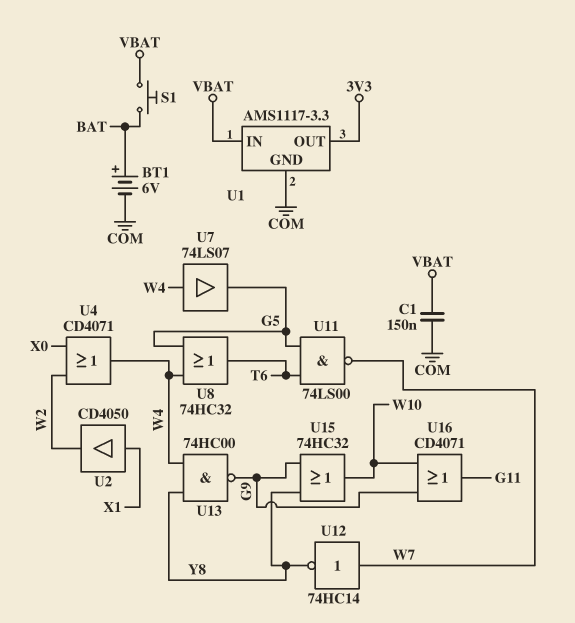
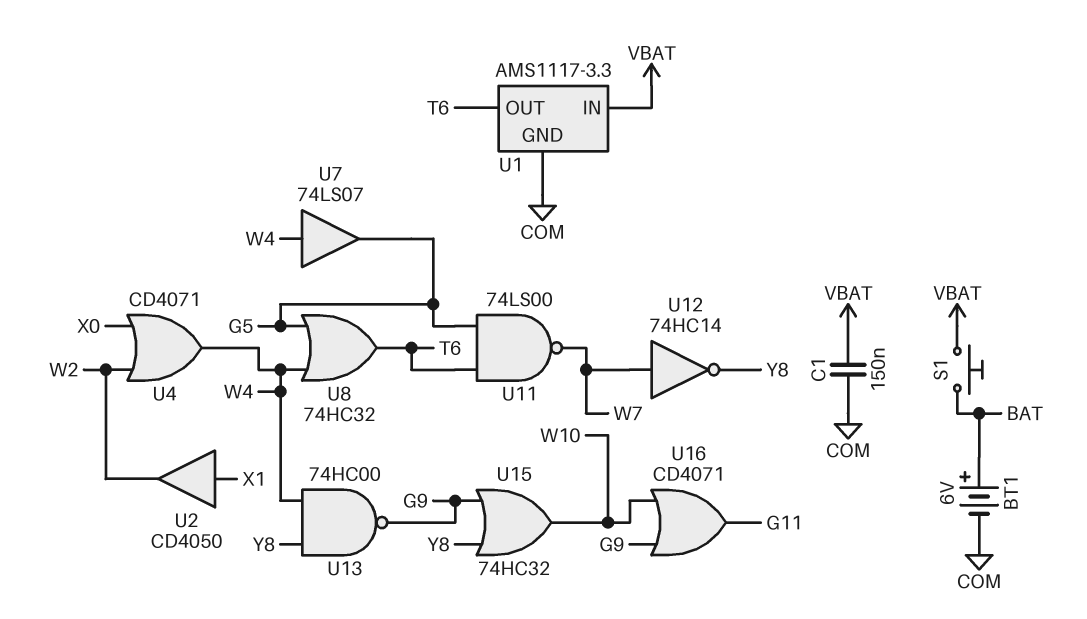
U1 pin OUT: 3V3 -> T6

